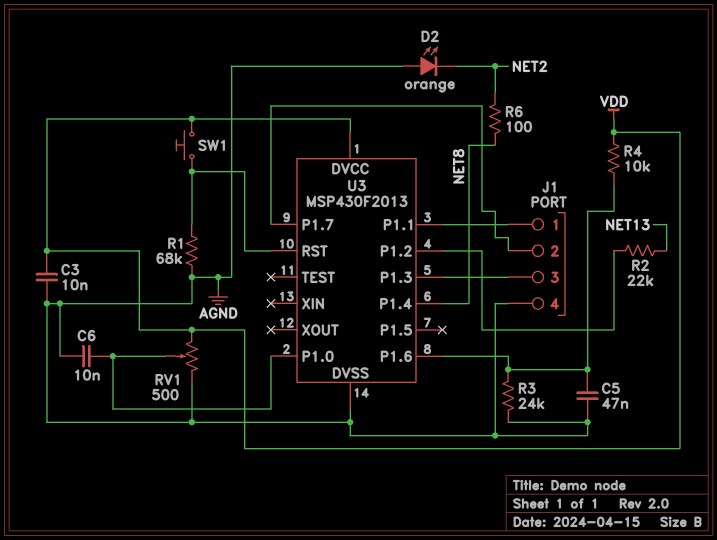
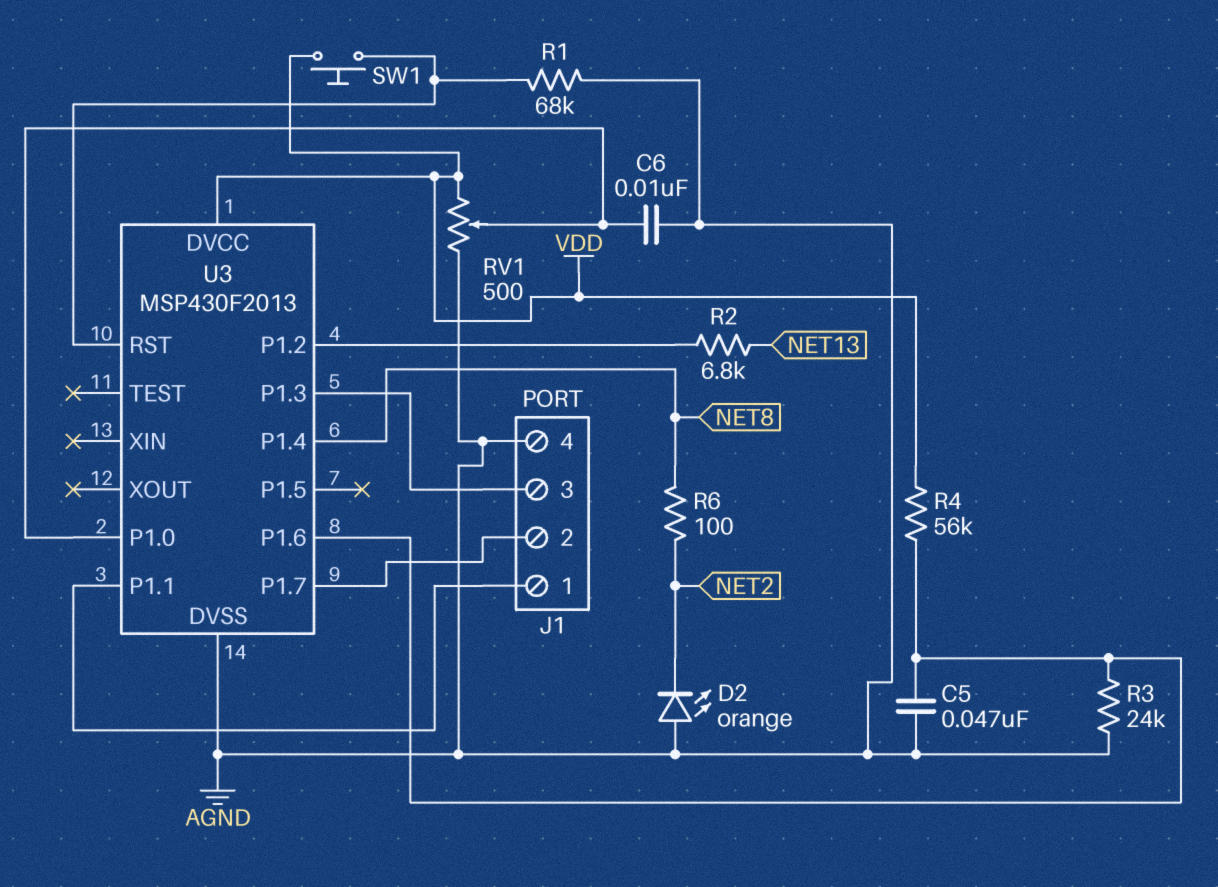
C3: 10nF (AGND, VDD) -> none
R2: 22k (NET13, U3/P1.2) -> 6.8k (NET13, U3/P1.2)
R4: 10k (U3/P1.6, VDD) -> 56k (U3/P1.6, VDD)

